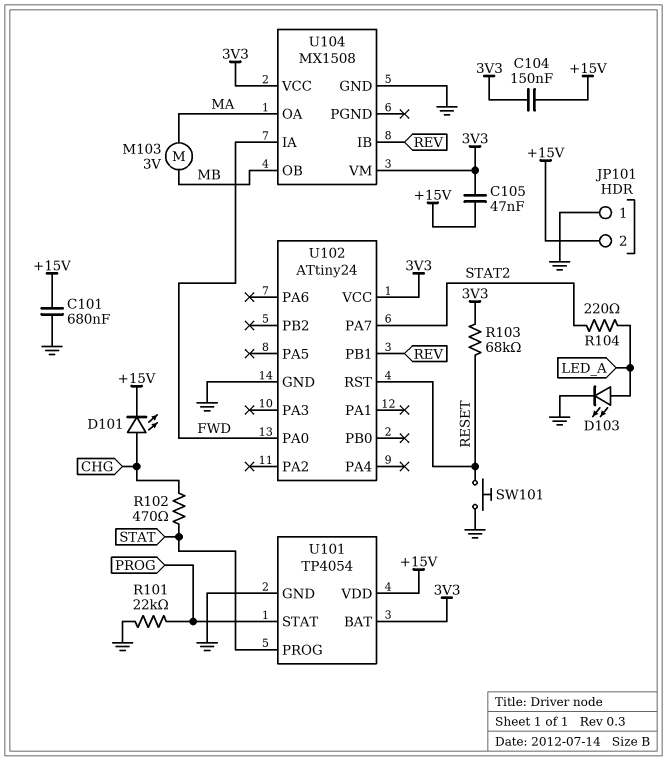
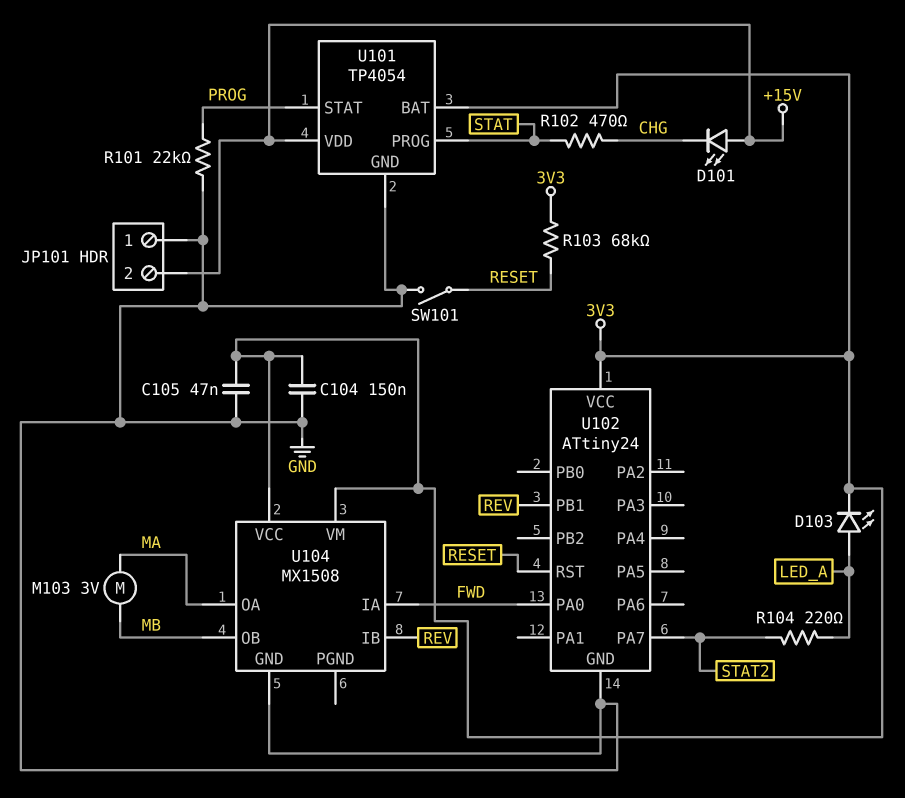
C101: 680nF (+15V, GND) -> none
C104: 150nF (+15V, 3V3) -> 150nF (3V3, GND)
C105: 47nF (+15V, 3V3) -> 47nF (3V3, GND)
D101: LED (A CHG, K +15V) -> LED (A +15V, K CHG)
D103: LED (A LED_A, K GND) -> LED (A LED_A, K 3V3)
SW101: button (GND, RESET) -> switch (GND, RESET)

